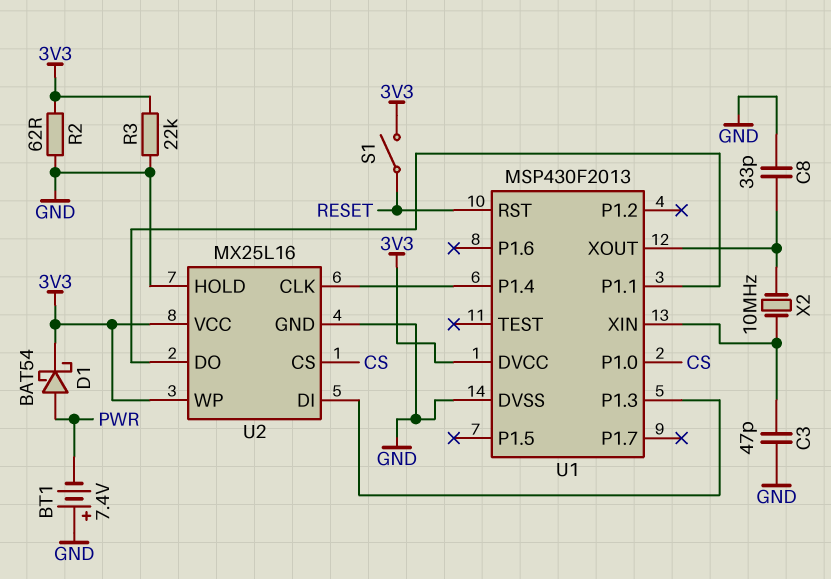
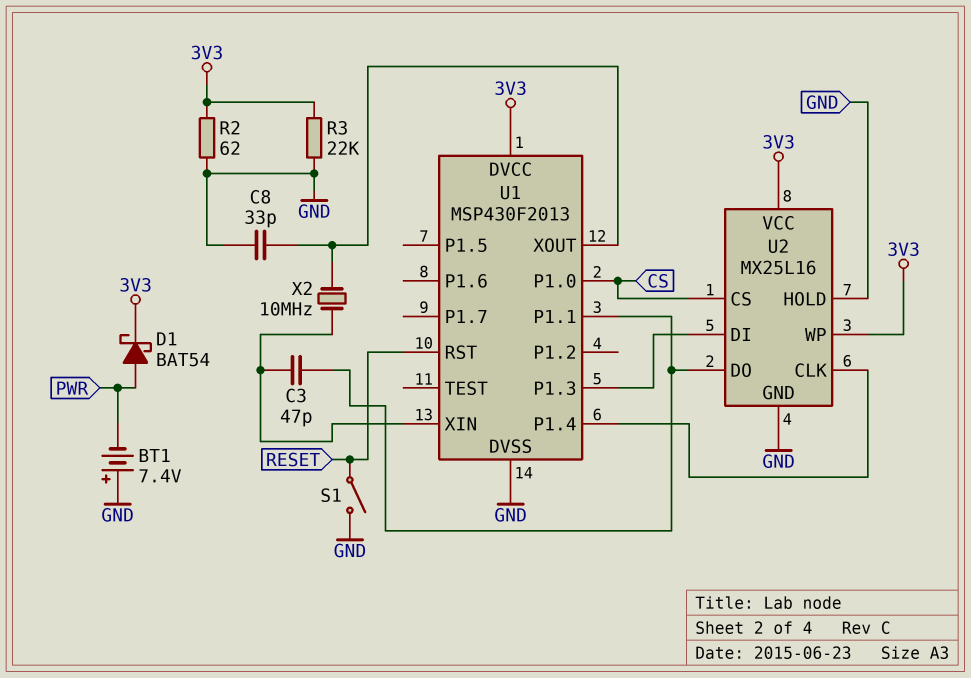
C3: 47pF (GND, U1/XIN) -> 47pF (U1/P1.1, U1/XIN)
S1: switch (3V3, RESET) -> switch (GND, RESET)

